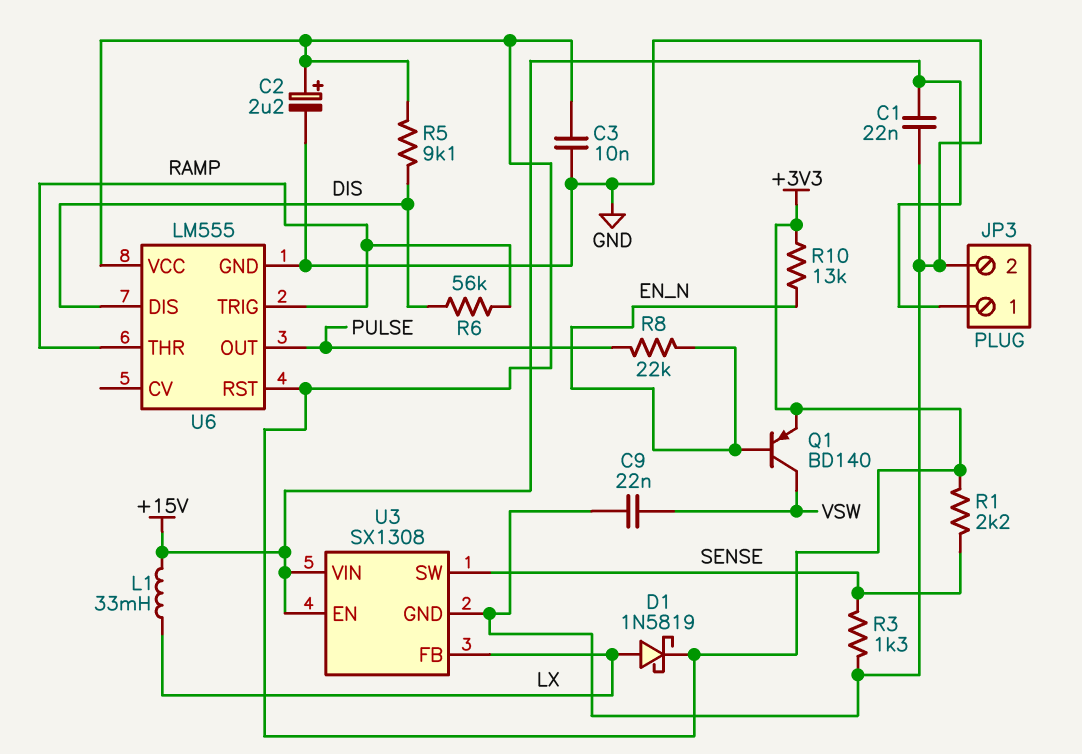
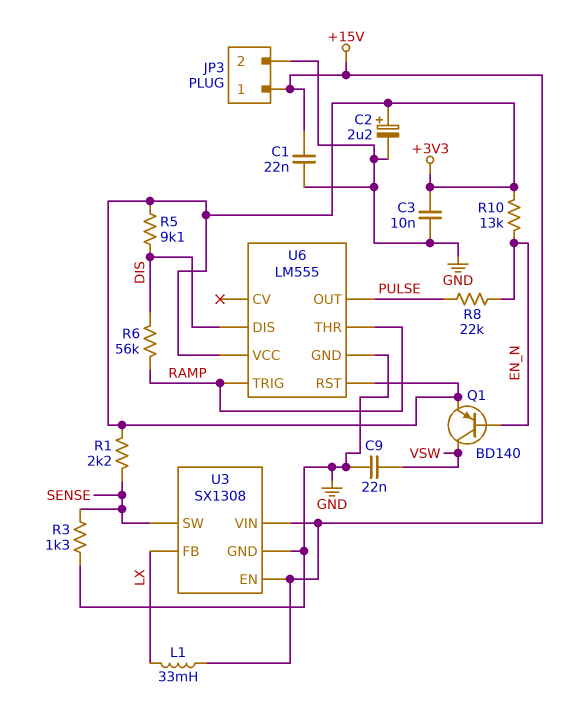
D1: schottky 1N5819 (A LX, K +3V3) -> none

